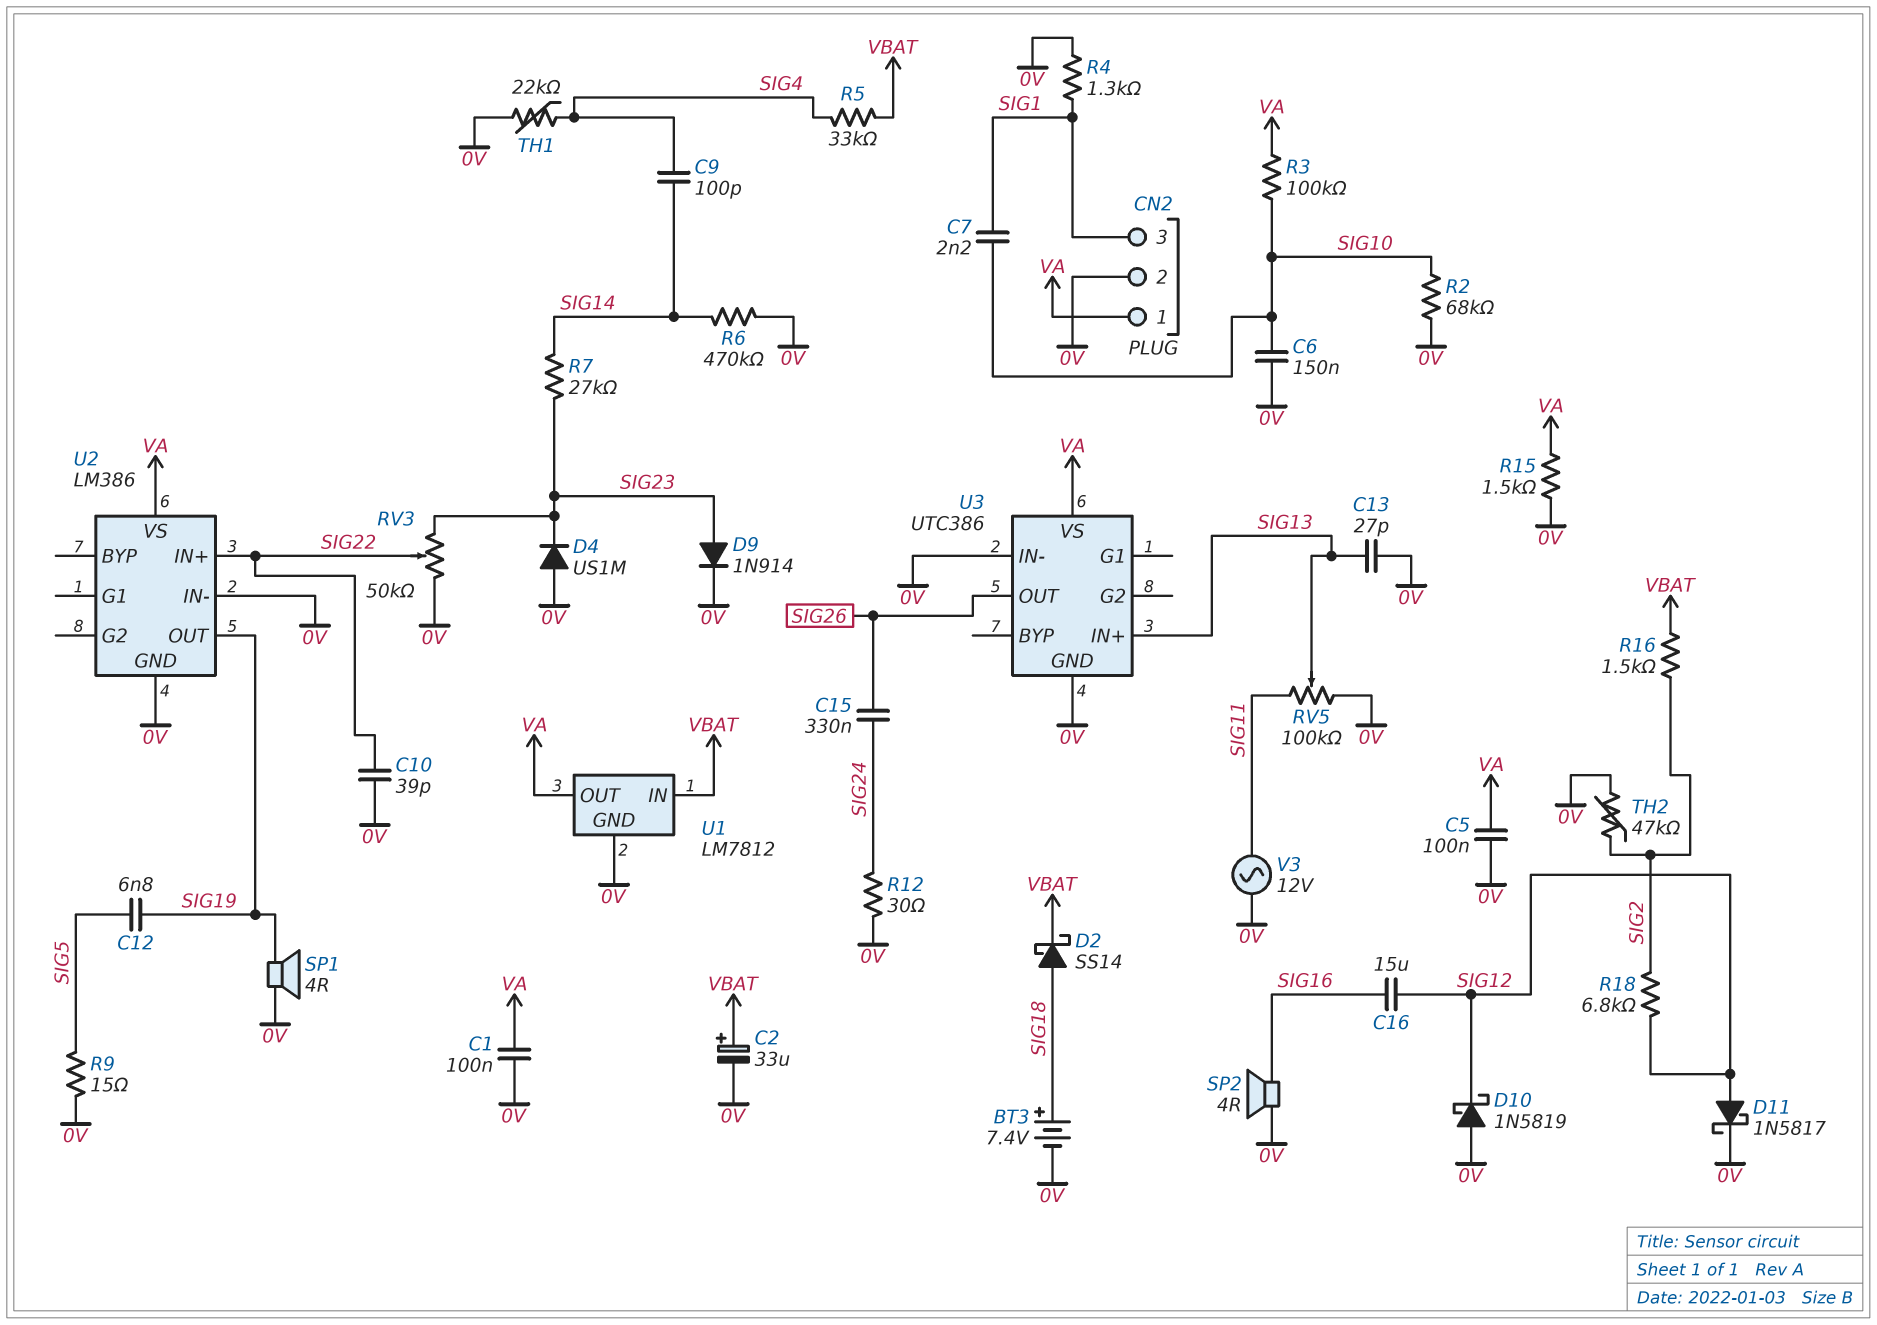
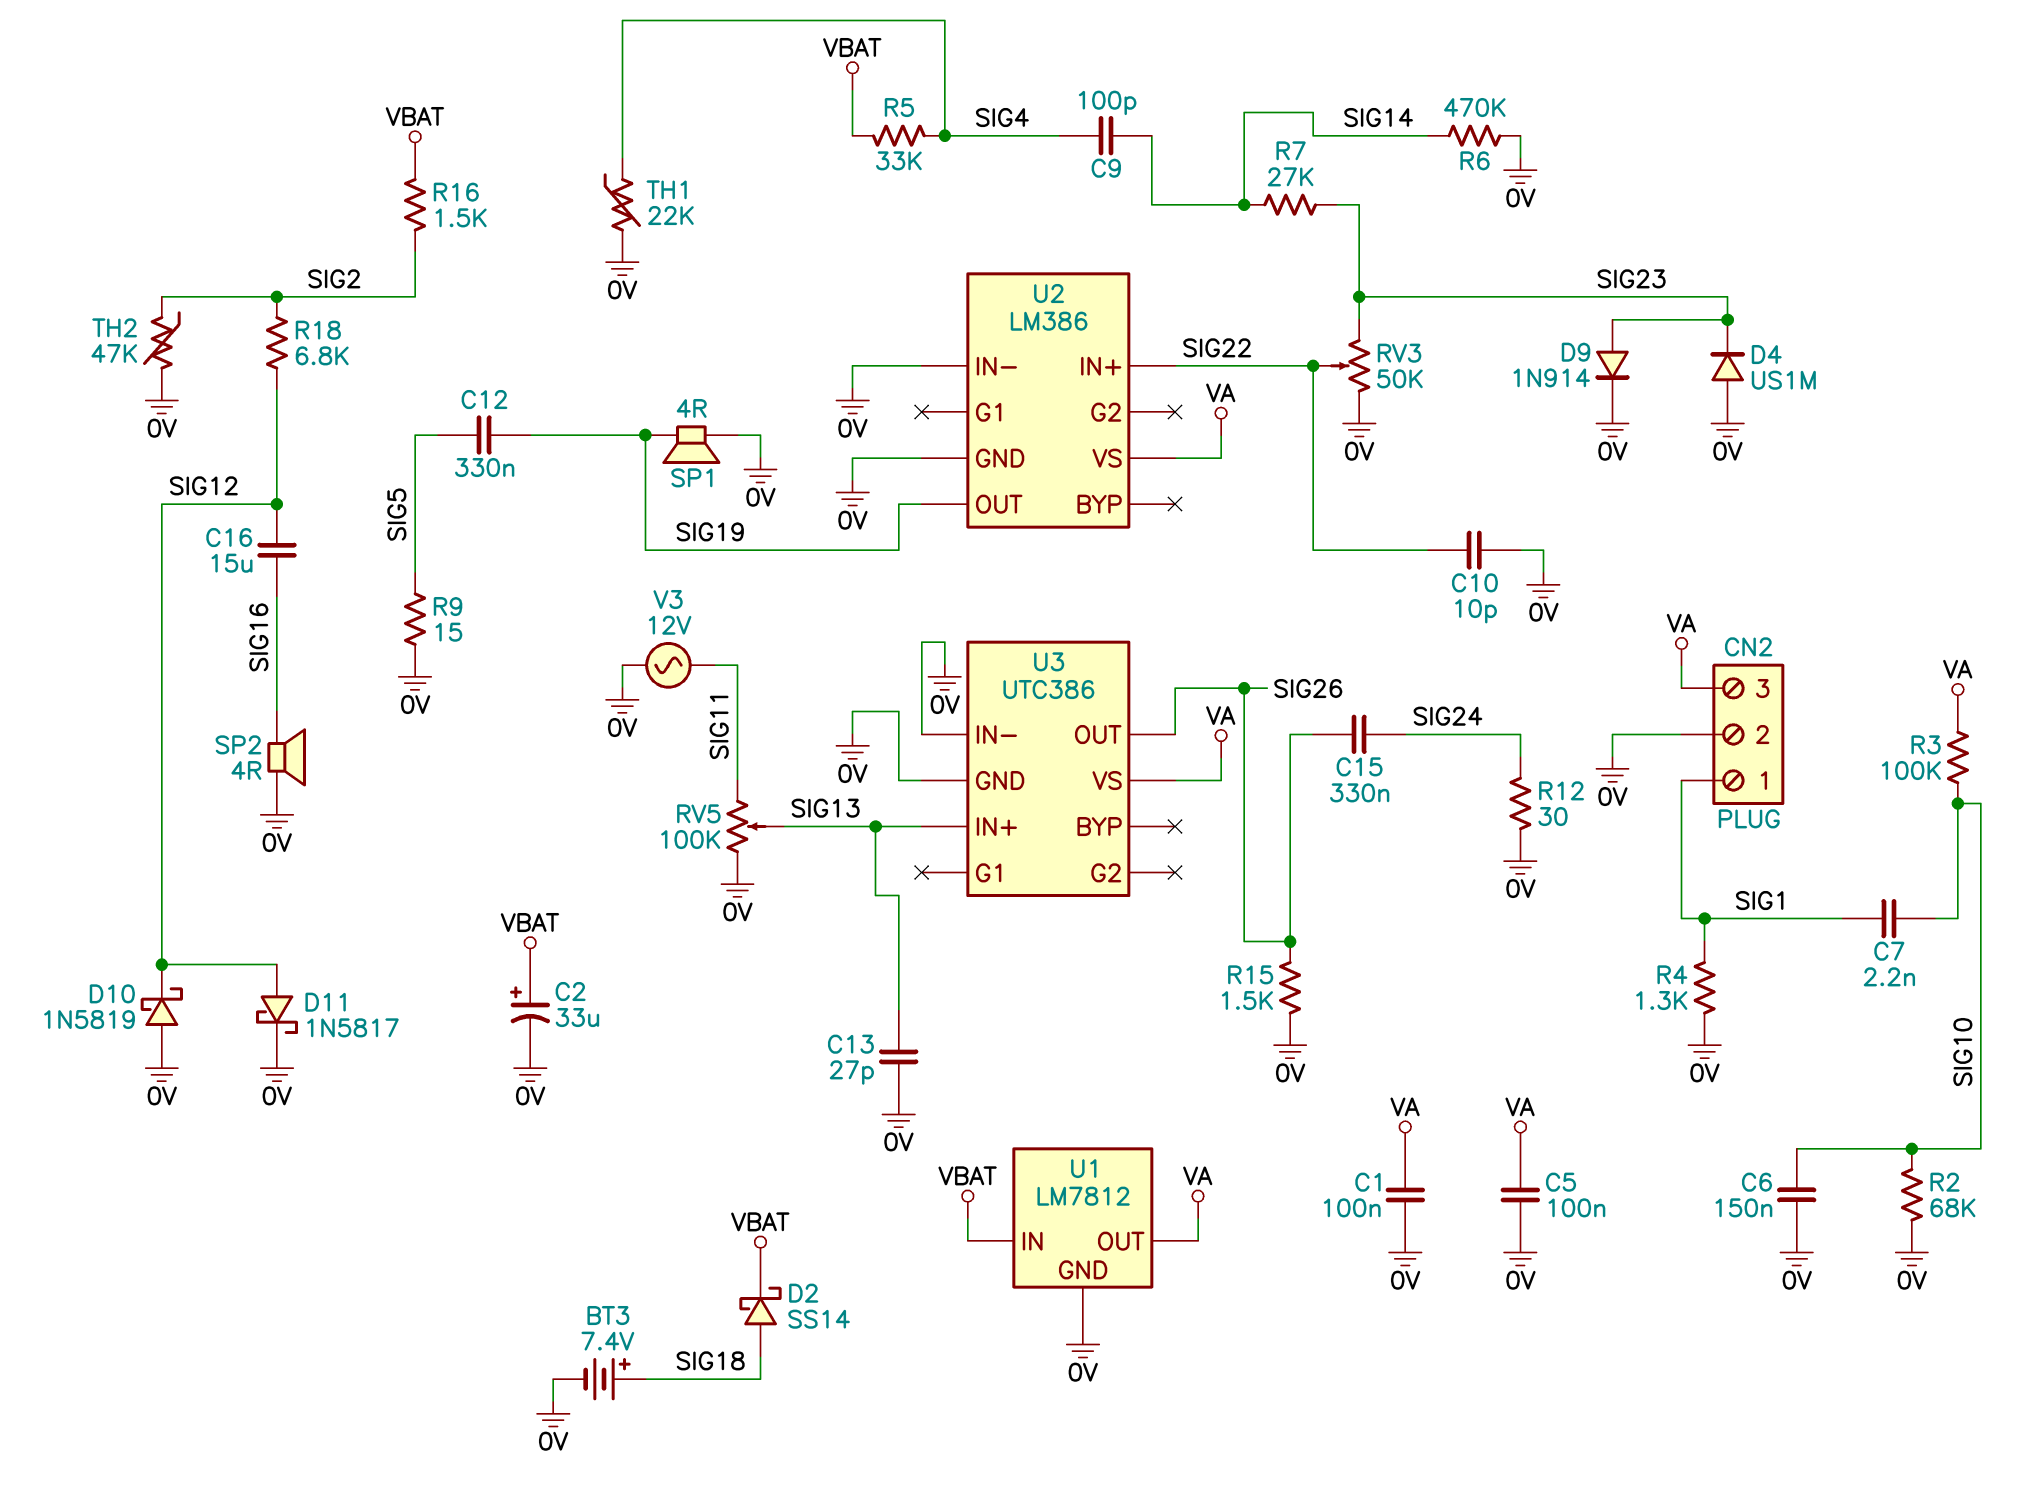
C10: 39pF (0V, SIG22) -> 10pF (0V, SIG22)
C12: 6.8nF (SIG5, SIG19) -> 330nF (SIG5, SIG19)
CN2 pin 1: VA -> SIG1
CN2 pin 3: SIG1 -> VA
R15: 1.5k (0V, VA) -> 1.5k (0V, SIG26)

